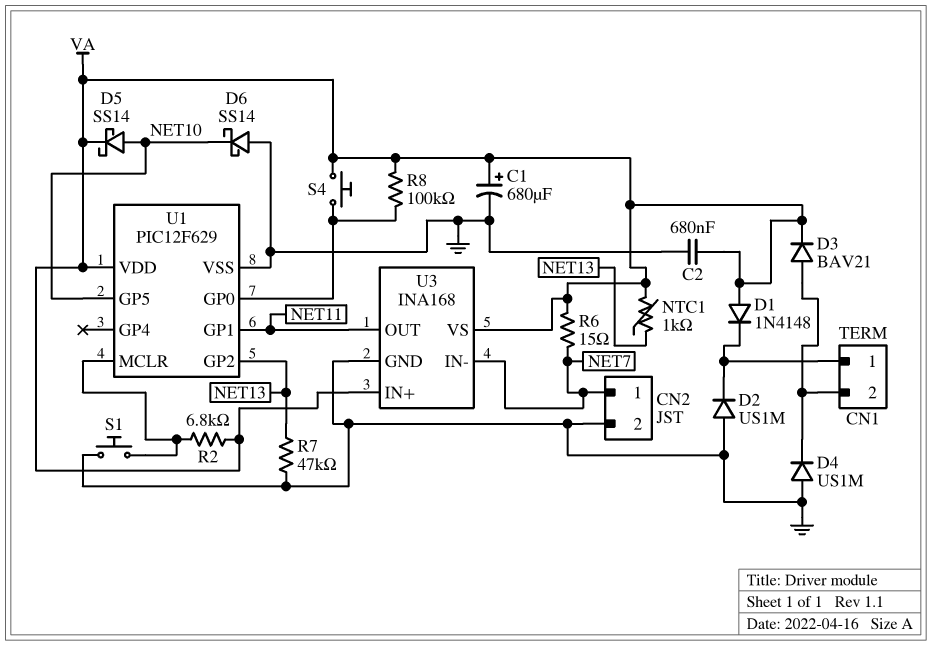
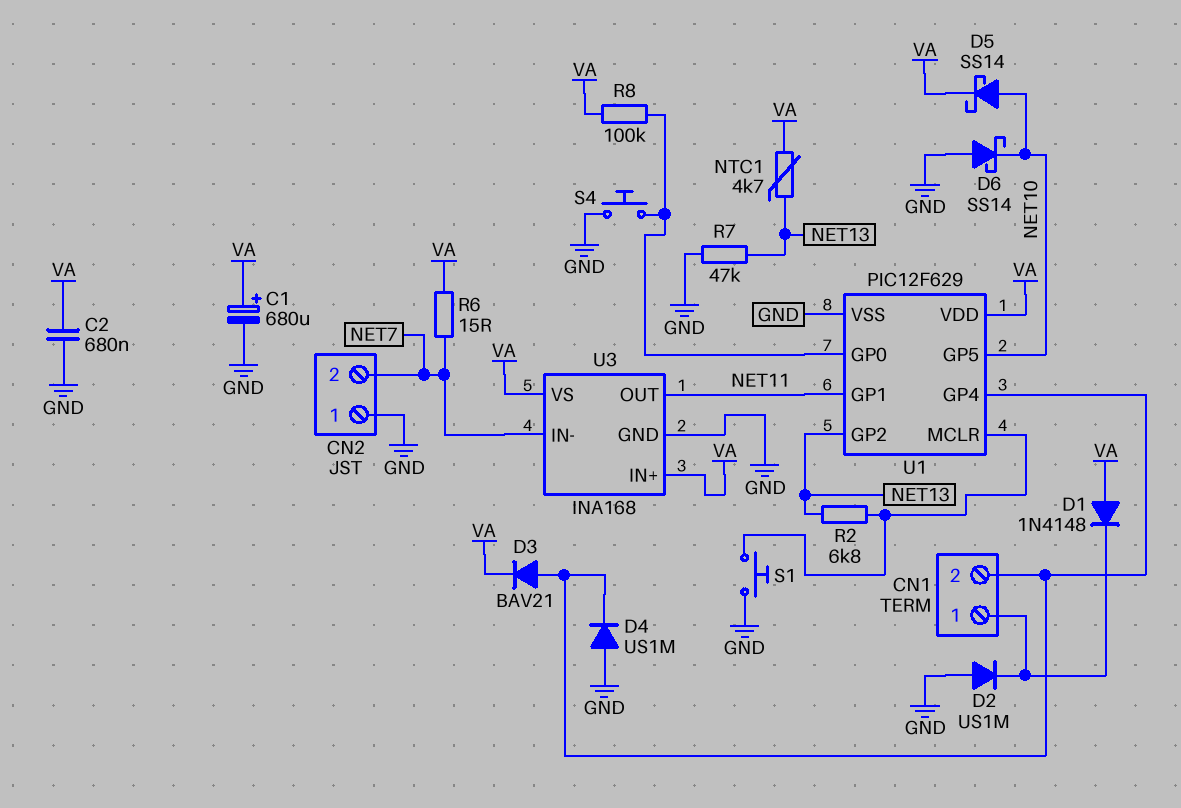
CN2 pin 1: NET7 -> GND
CN2 pin 2: GND -> NET7
NTC1: 1k (NET13, VA) -> 4.7k (NET13, VA)
R2: 6.8k (U1/MCLR, VA) -> 6.8k (NET13, U1/MCLR)
S4: button (U1/GP0, VA) -> button (GND, U1/GP0)
U1 pin GP4: none -> CN1/2

